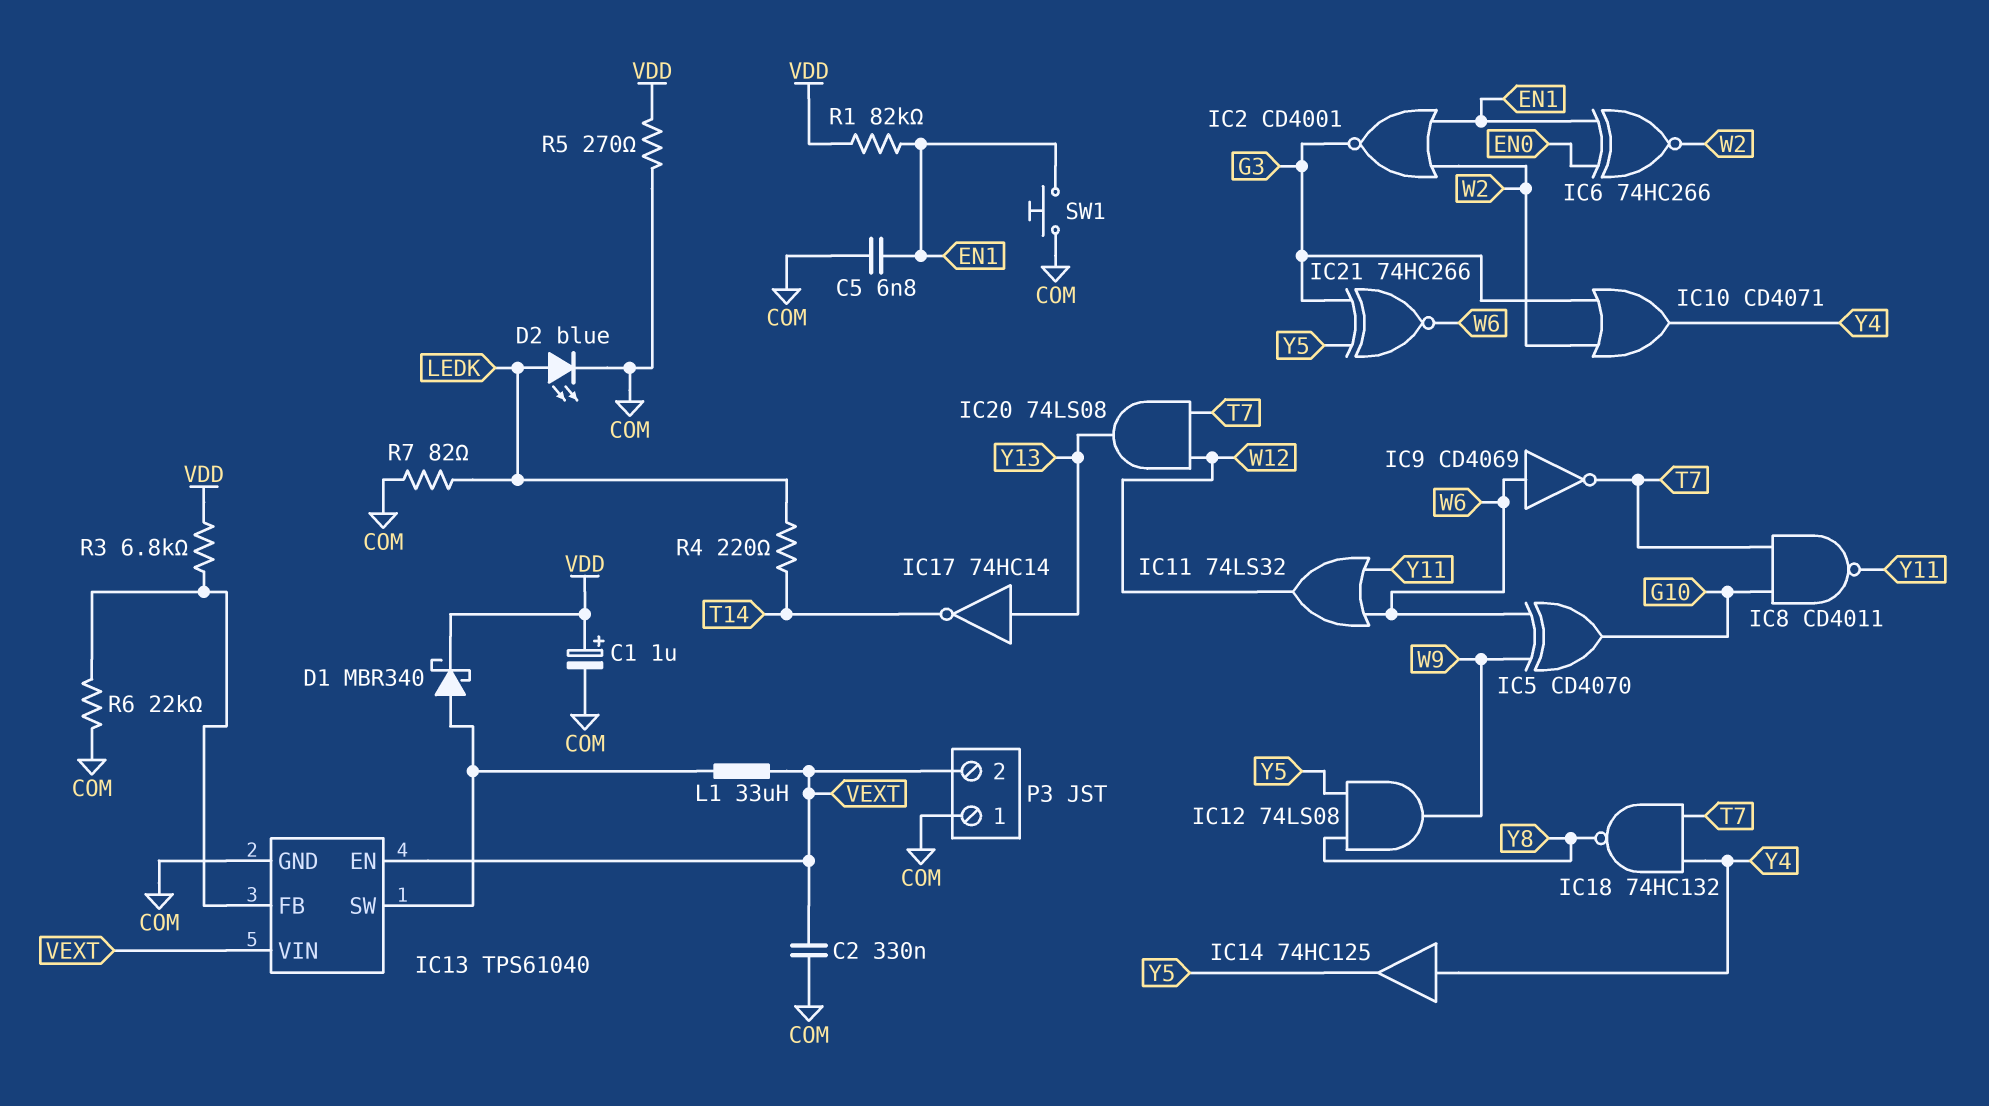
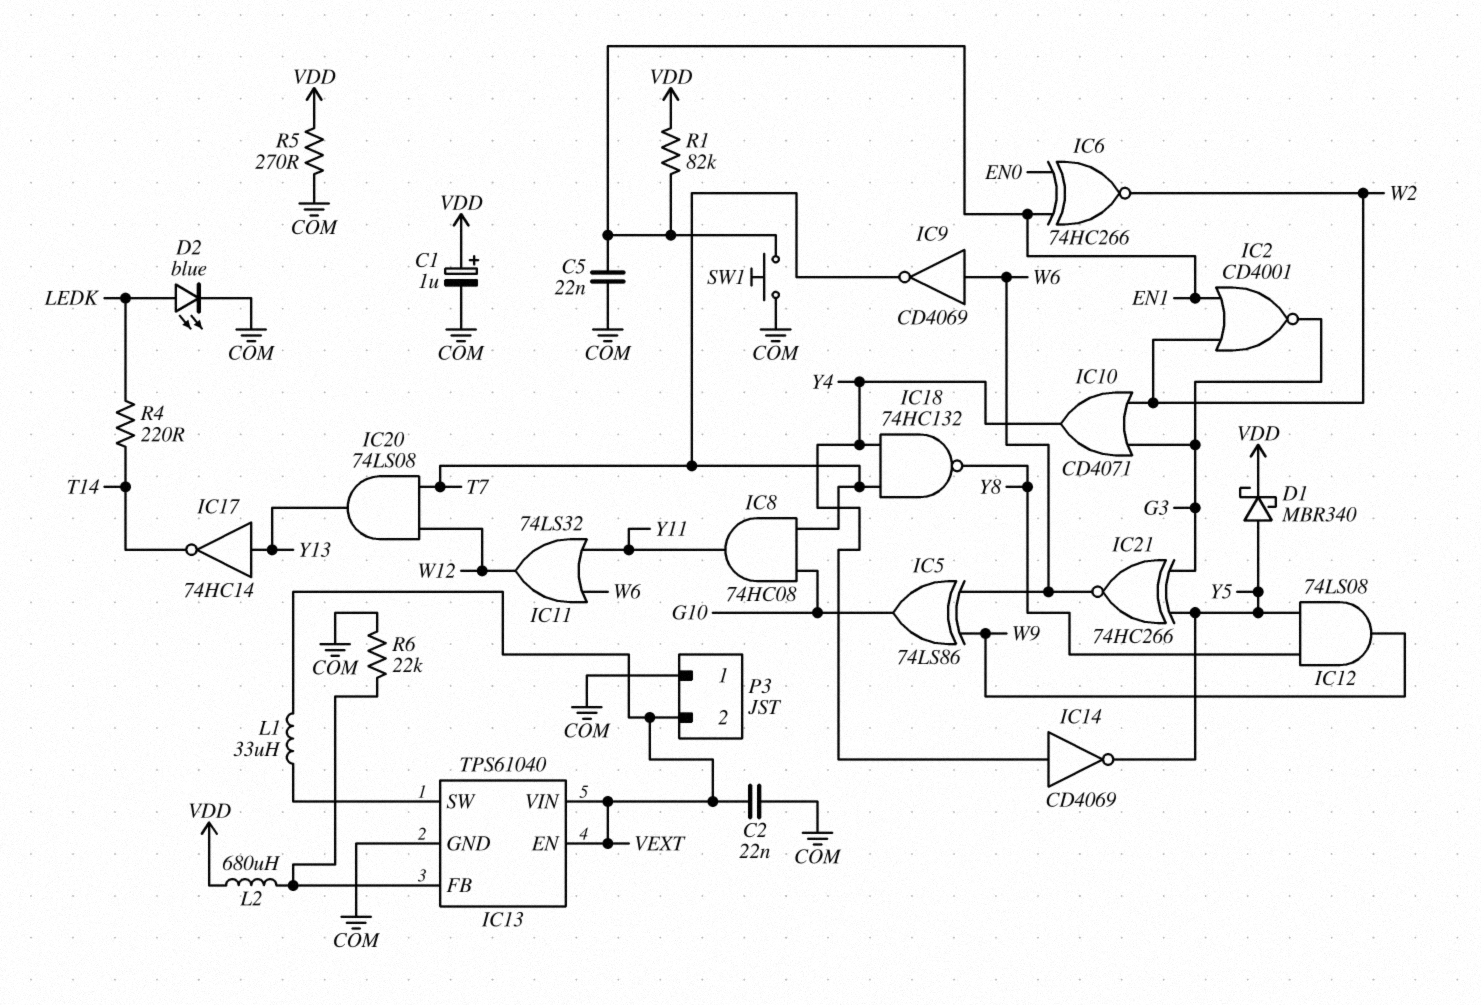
C2: 330nF (COM, VEXT) -> 22nF (COM, VEXT)
C5: 6.8nF (COM, EN1) -> 22nF (COM, EN1)
D1: schottky MBR340 (A IC13/SW, K VDD) -> schottky MBR340 (A Y5, K VDD)
IC5: XOR CD4070 (in W6, in W9, out G10) -> XOR 74LS86 (in W6, in W9, out G10)
IC8: NAND CD4011 (in G10, in T7, out Y11) -> AND 74HC08 (in G10, in T7, out Y11)
IC14: buffer 74HC125 (in Y4, out Y5) -> NOT CD4069 (in Y4, out Y5)
L2: none -> 680uH (IC13/FB, VDD)
R3: 6.8k (IC13/FB, VDD) -> none
R7: 82 (COM, LEDK) -> none

